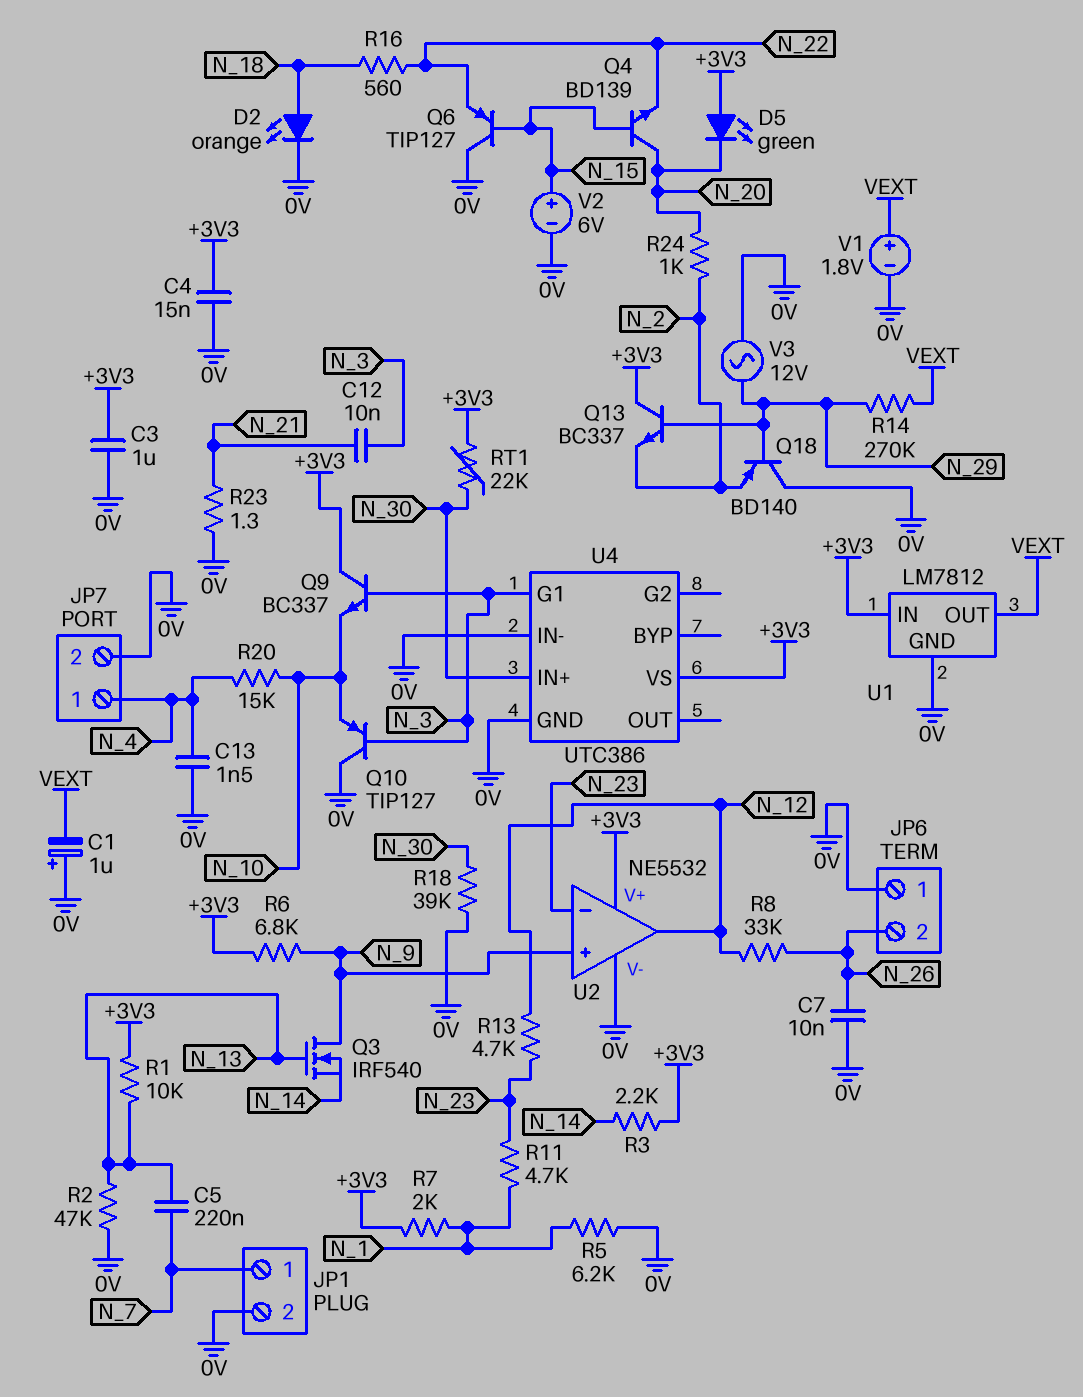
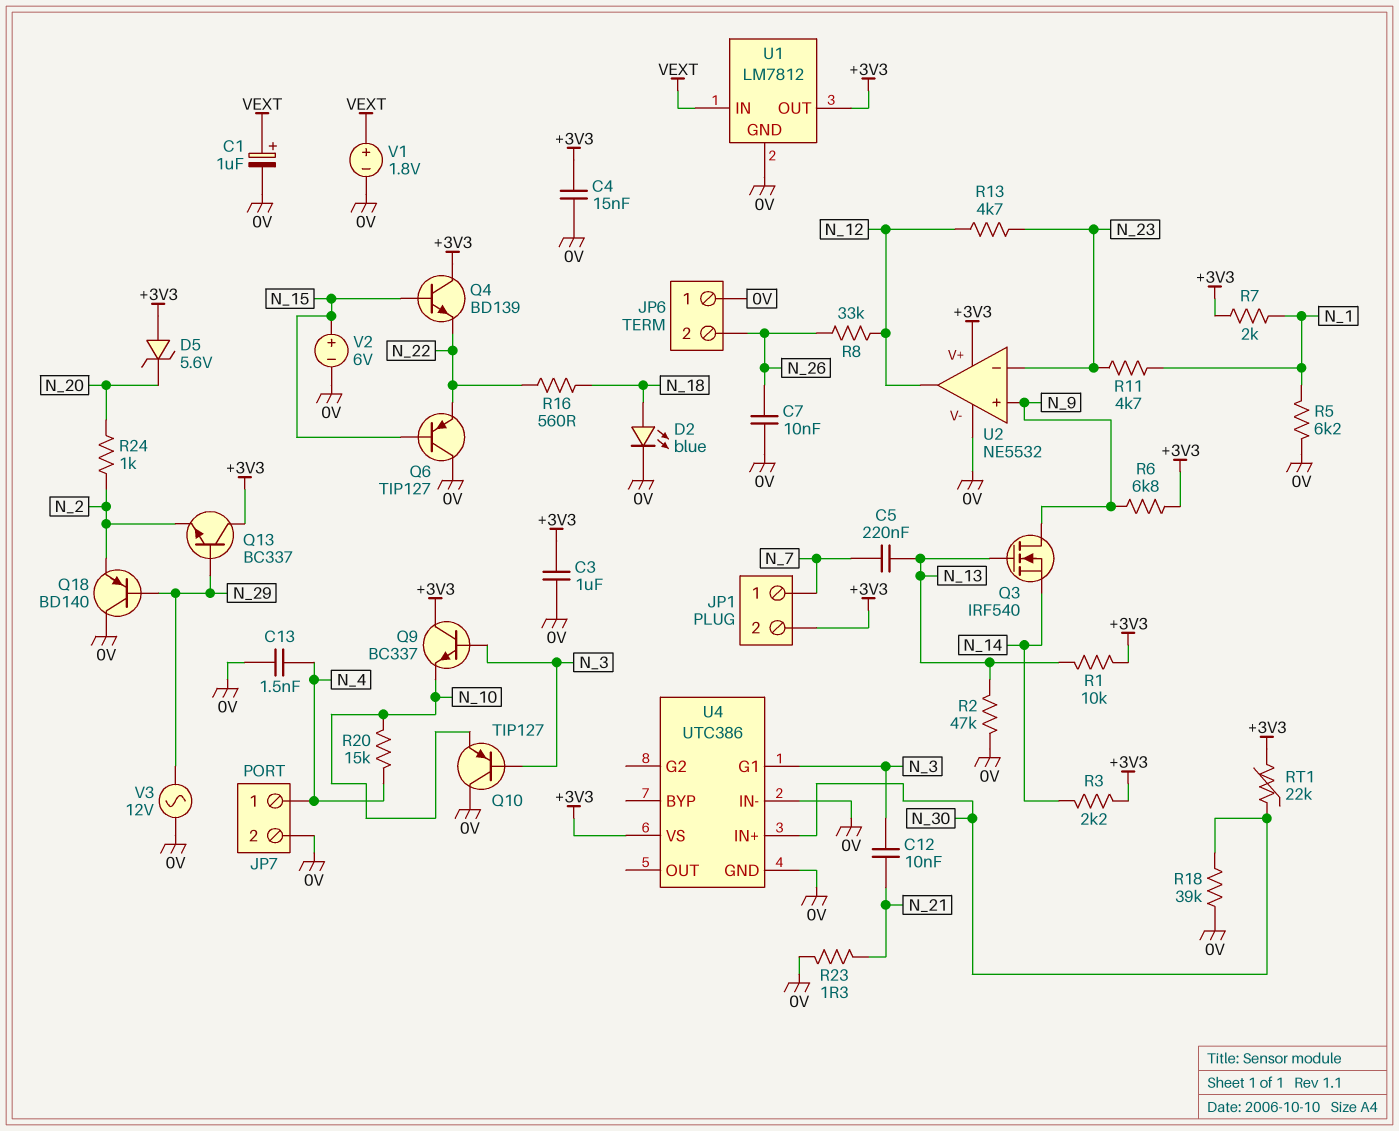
C1: 1uF (plus 0V, minus VEXT) -> 1uF (plus VEXT, minus 0V)
D2: LED orange (A N_18, K 0V) -> LED blue (A N_18, K 0V)
D5: LED green (A +3V3, K N_20) -> zener 5.6V (A +3V3, K N_20)
JP1 pin 2: 0V -> +3V3
Q4: NPN BD139 (B N_15, C N_20, E N_22) -> NPN BD139 (B N_15, C +3V3, E N_22)
R14: 270k (N_29, VEXT) -> none
U1 pin IN: +3V3 -> VEXT
U1 pin OUT: VEXT -> +3V3

